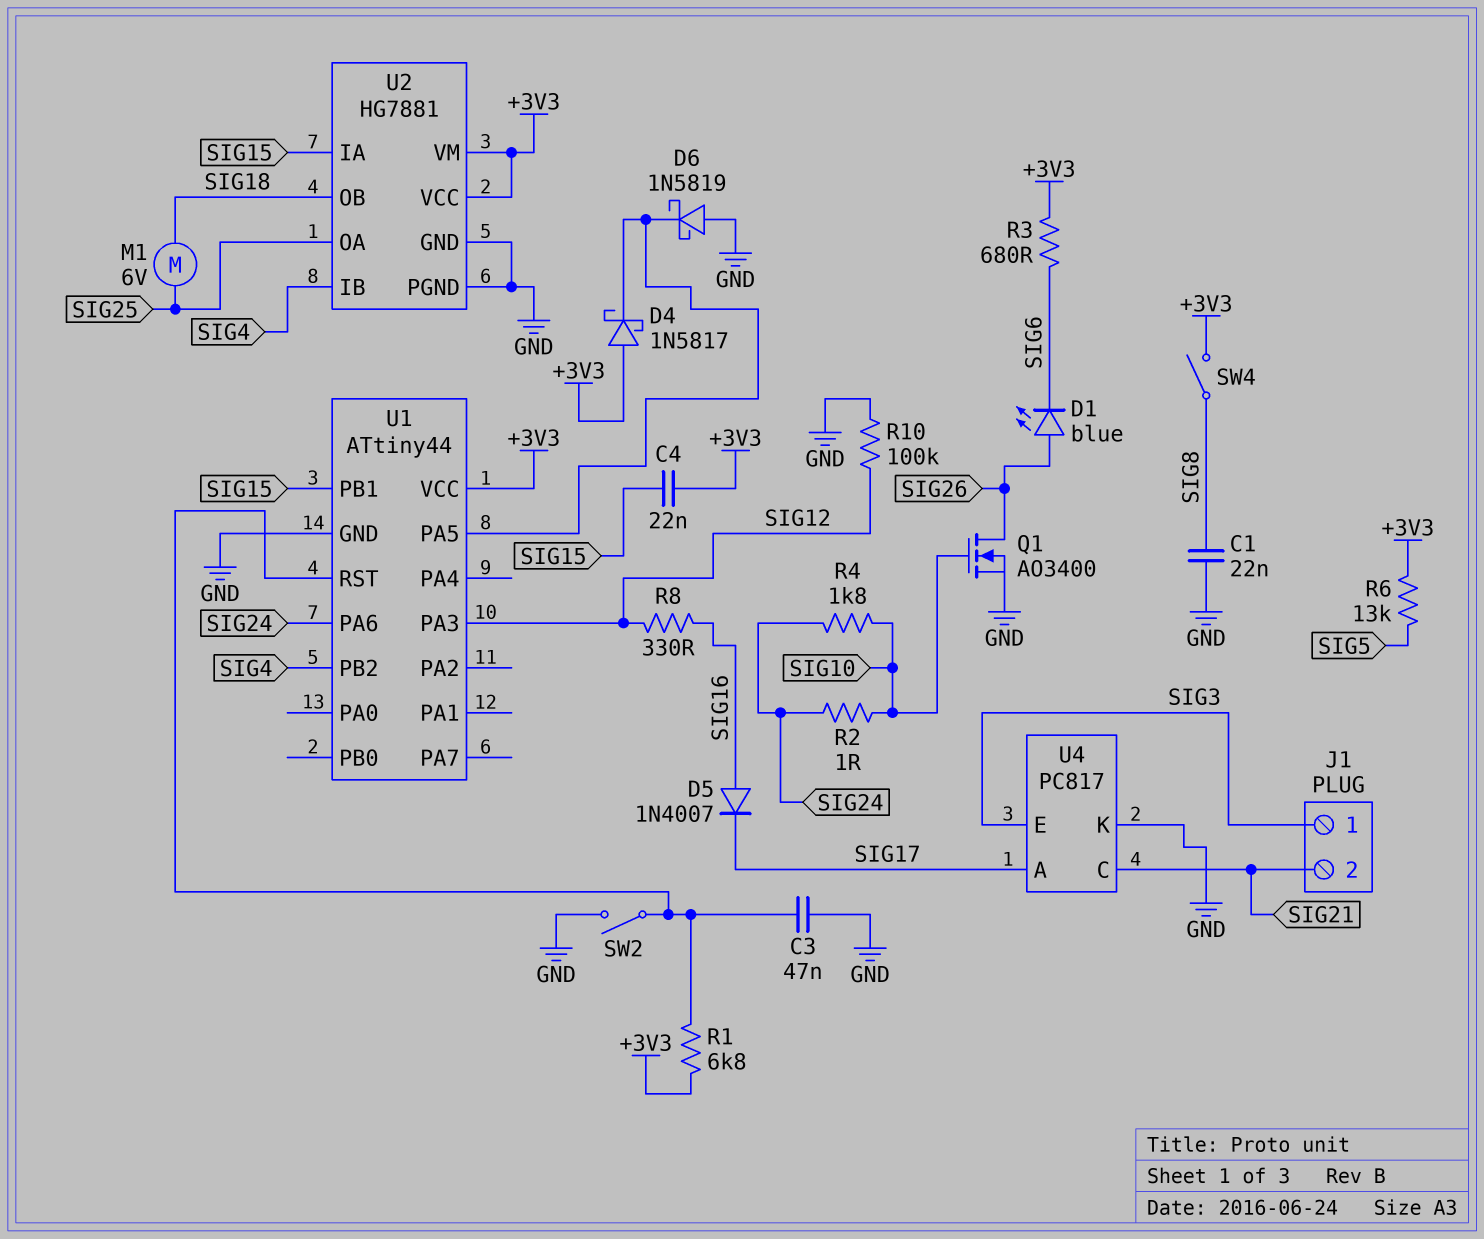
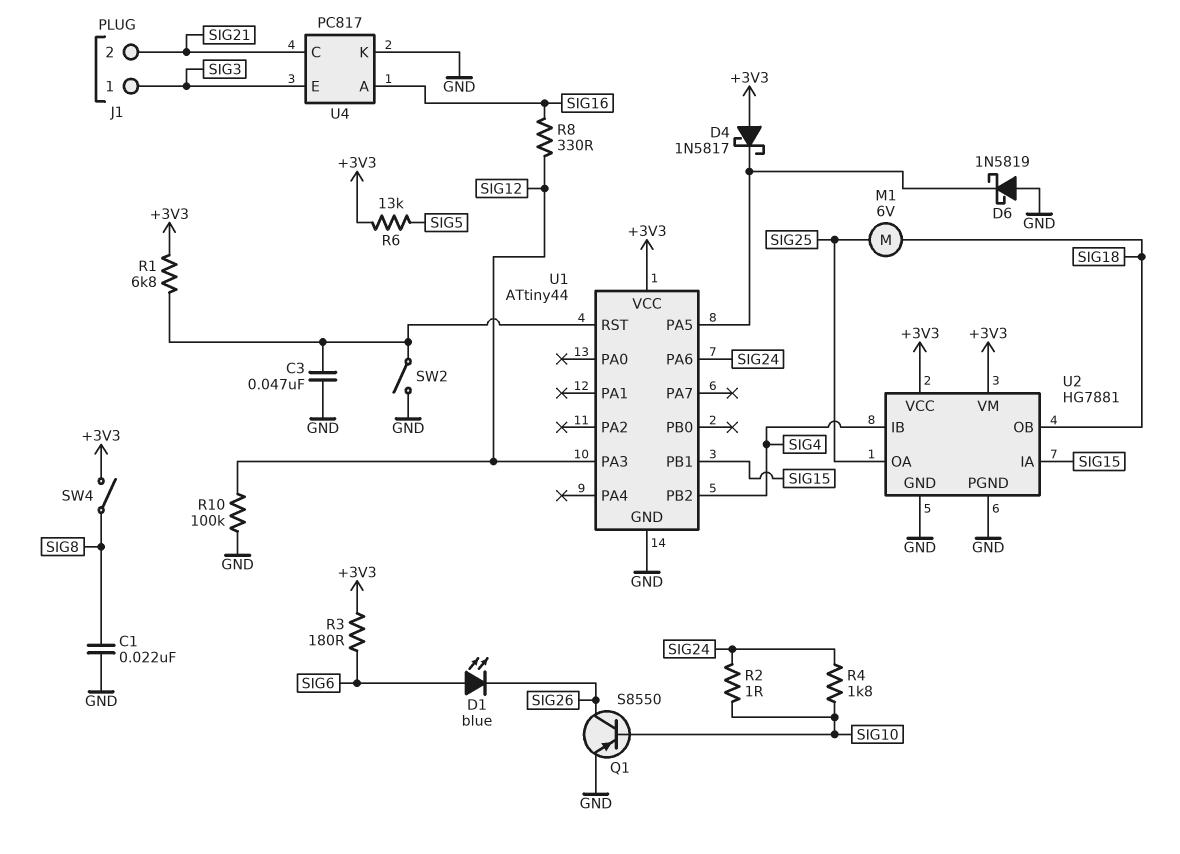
C4: 22nF (+3V3, SIG15) -> none
D1: LED blue (A SIG26, K SIG6) -> LED blue (A SIG6, K SIG26)
D5: diode 1N4007 (A SIG16, K SIG17) -> none
Q1: NMOS AO3400 (G SIG10, D SIG26, S GND) -> PNP S8550 (B SIG10, C SIG26, E GND)
R3: 680 (+3V3, SIG6) -> 180 (+3V3, SIG6)
U4 pin A: SIG17 -> SIG16

